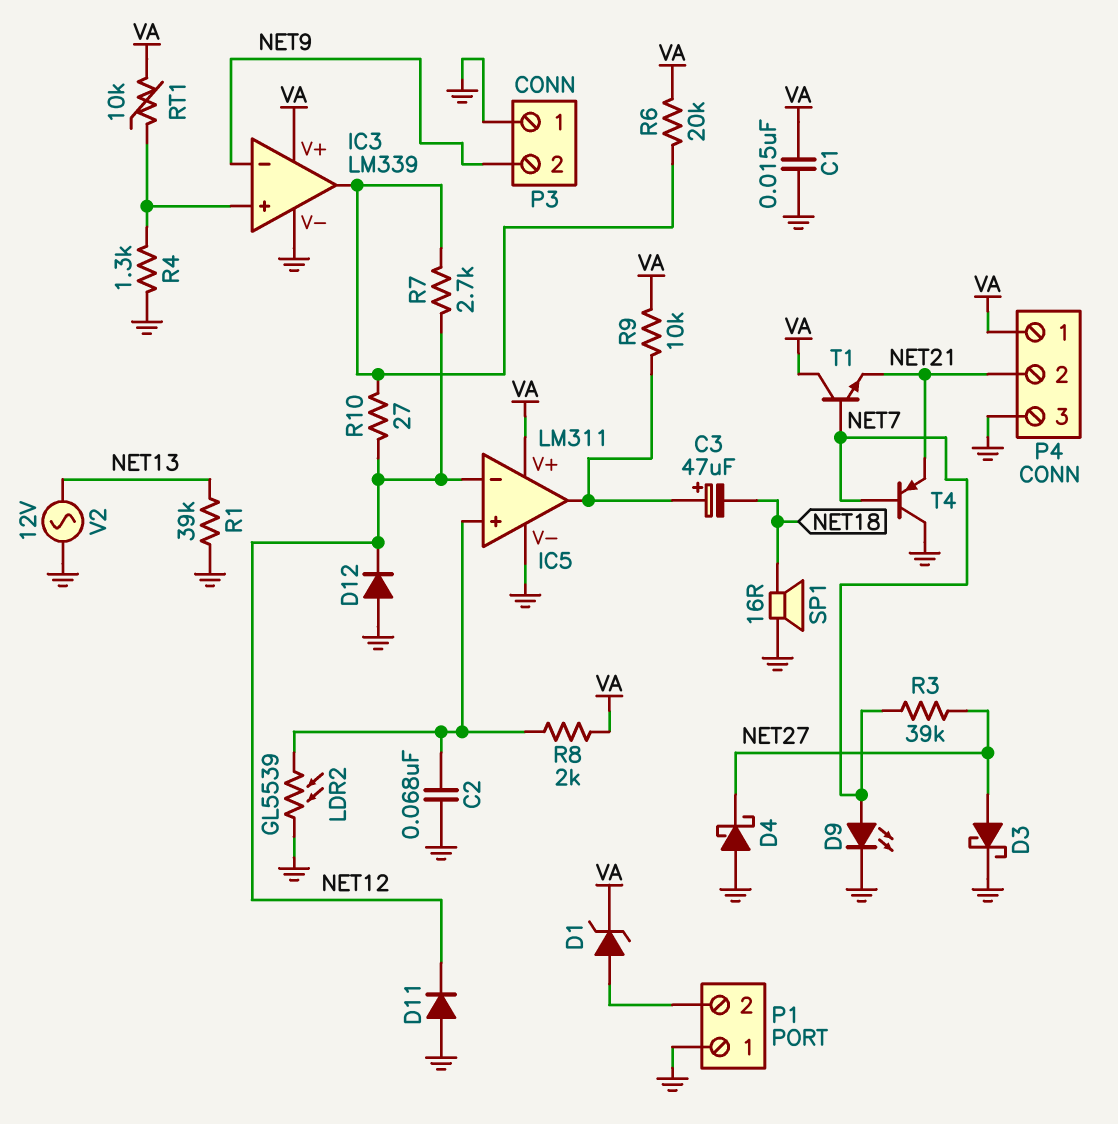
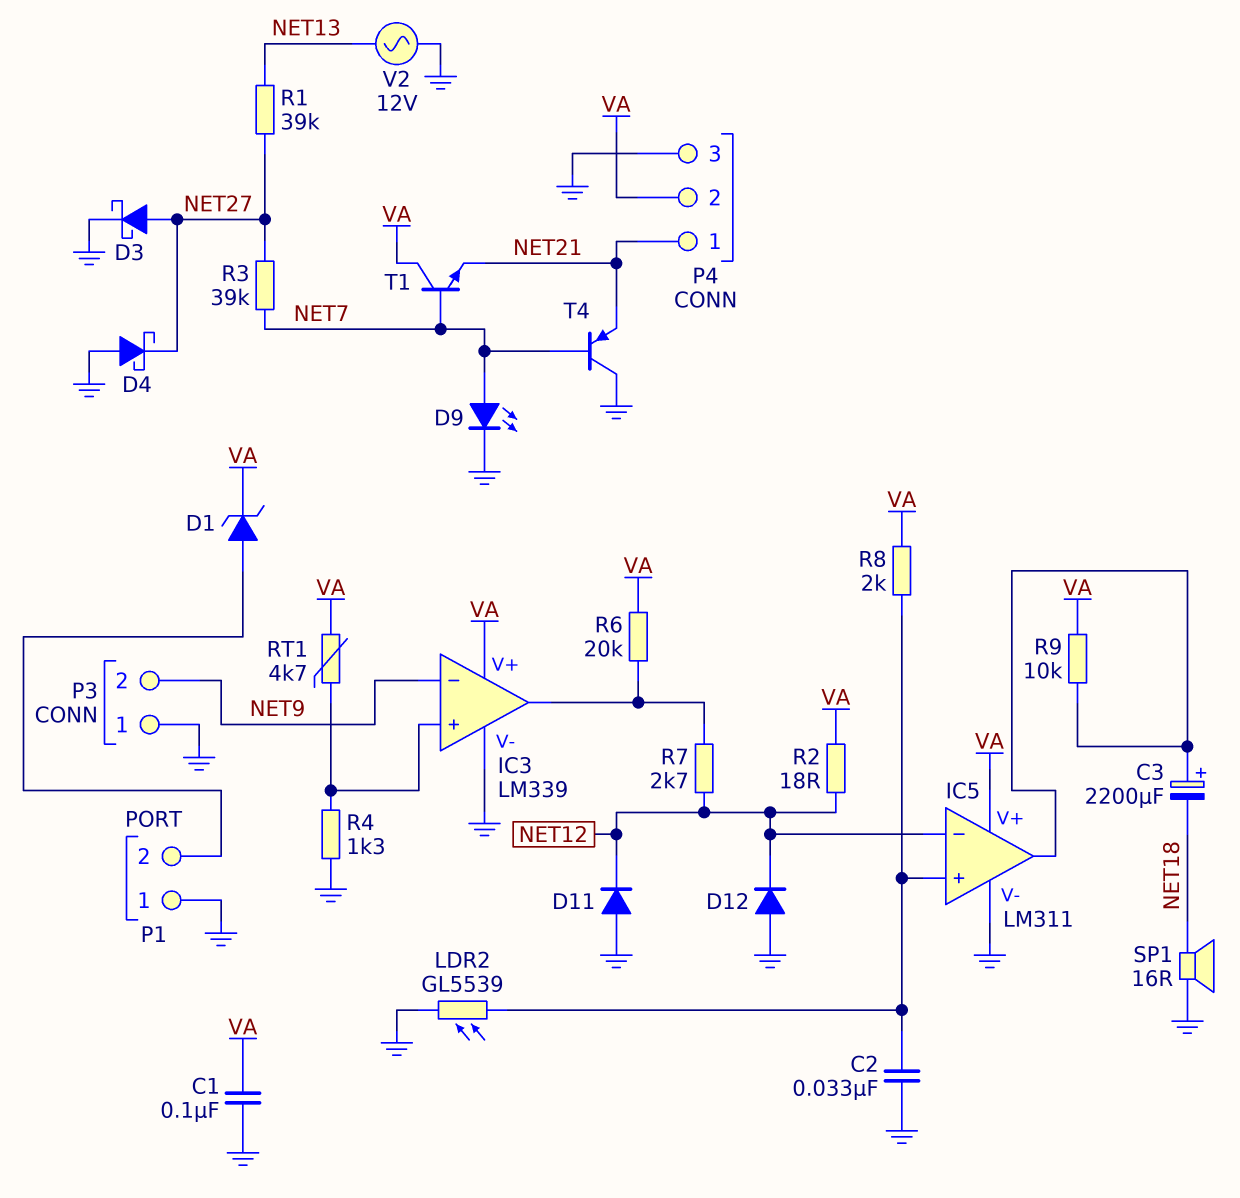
C1: 15nF (GND, VA) -> 100nF (GND, VA)
C2: 68nF (GND, IC5/in+) -> 33nF (GND, IC5/in+)
C3: 47uF (plus IC5/out, minus NET18) -> 2200uF (plus IC5/out, minus NET18)
P4 pin 1: VA -> NET21
P4 pin 2: NET21 -> VA
R1: 39k (GND, NET13) -> 39k (NET13, NET27)
R2: none -> 18 (NET12, VA)
R10: 27 (IC3/out, NET12) -> none
RT1: 10k (IC3/in+, VA) -> 4.7k (IC3/in+, VA)

